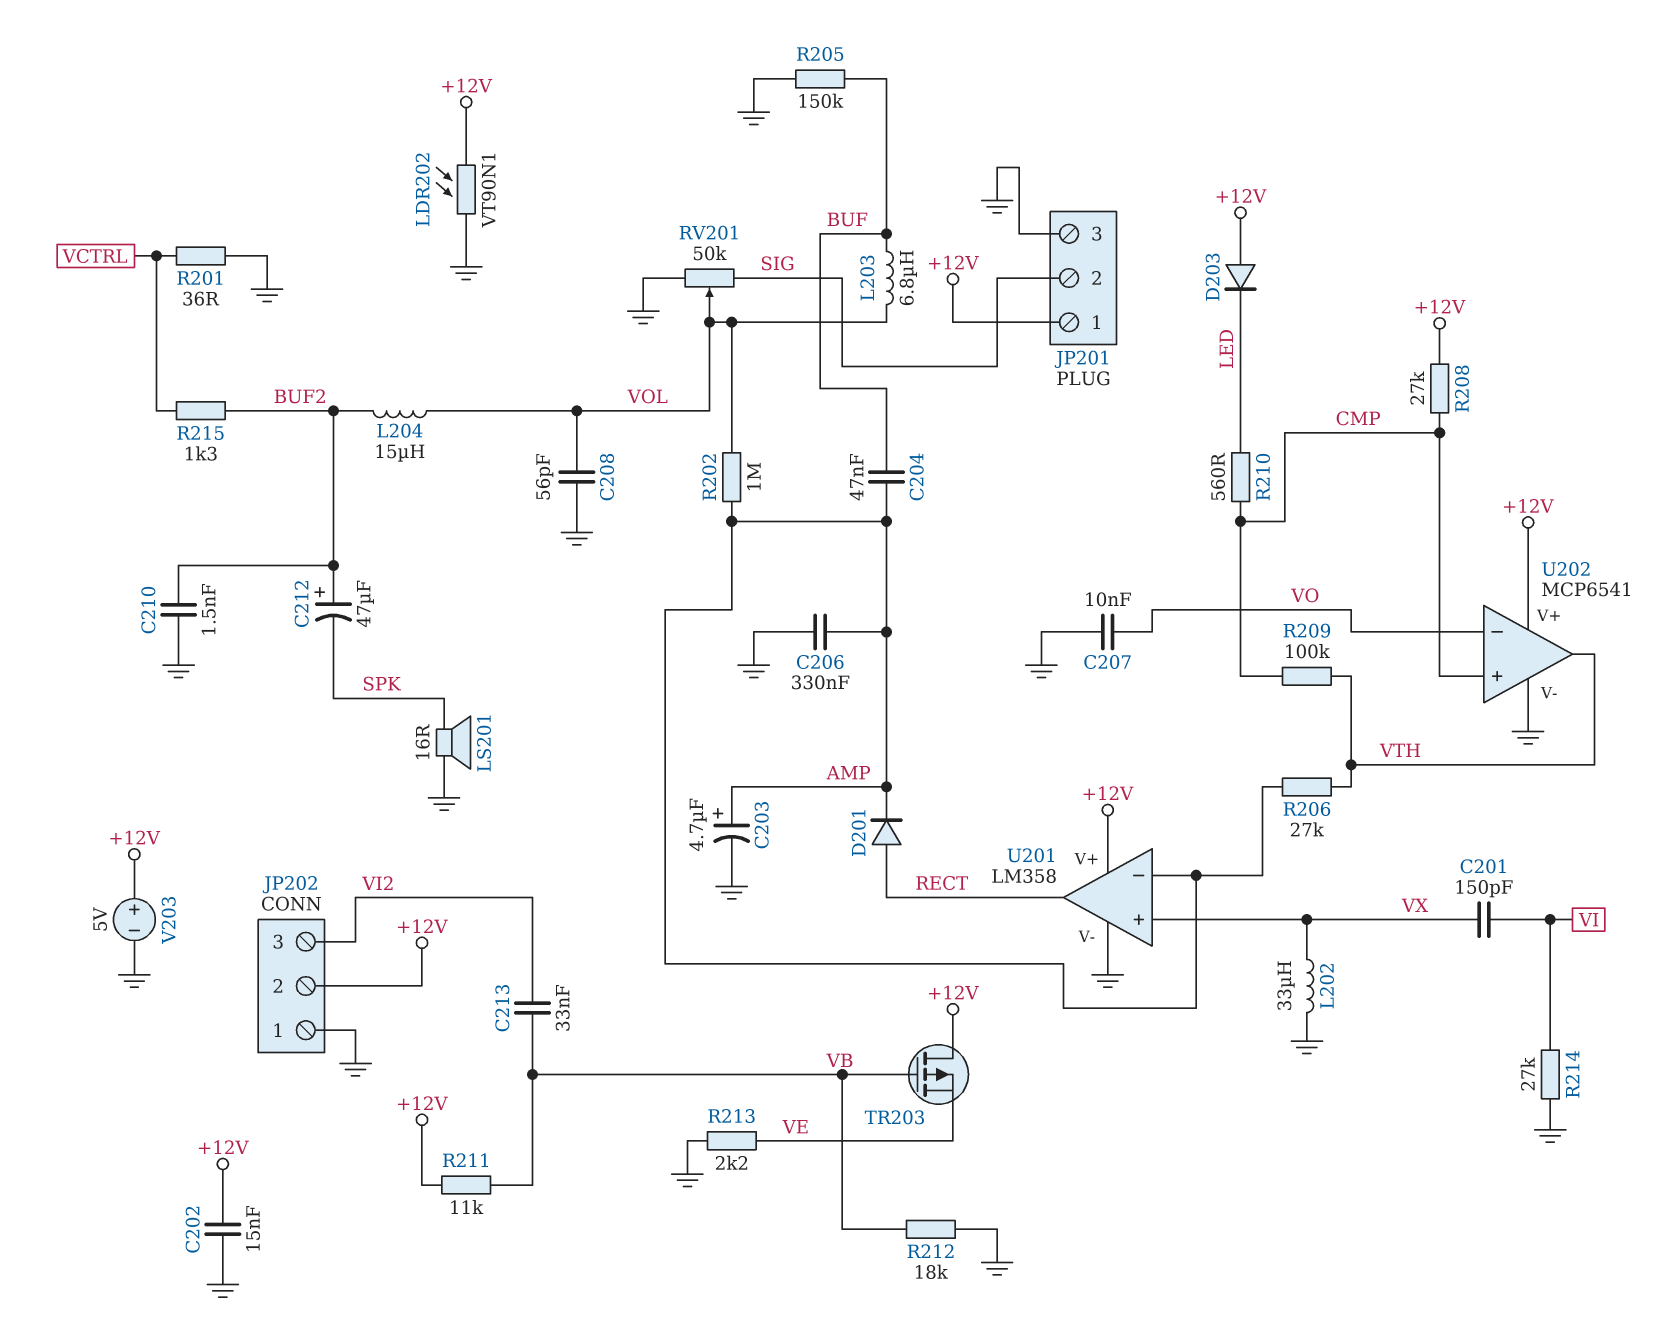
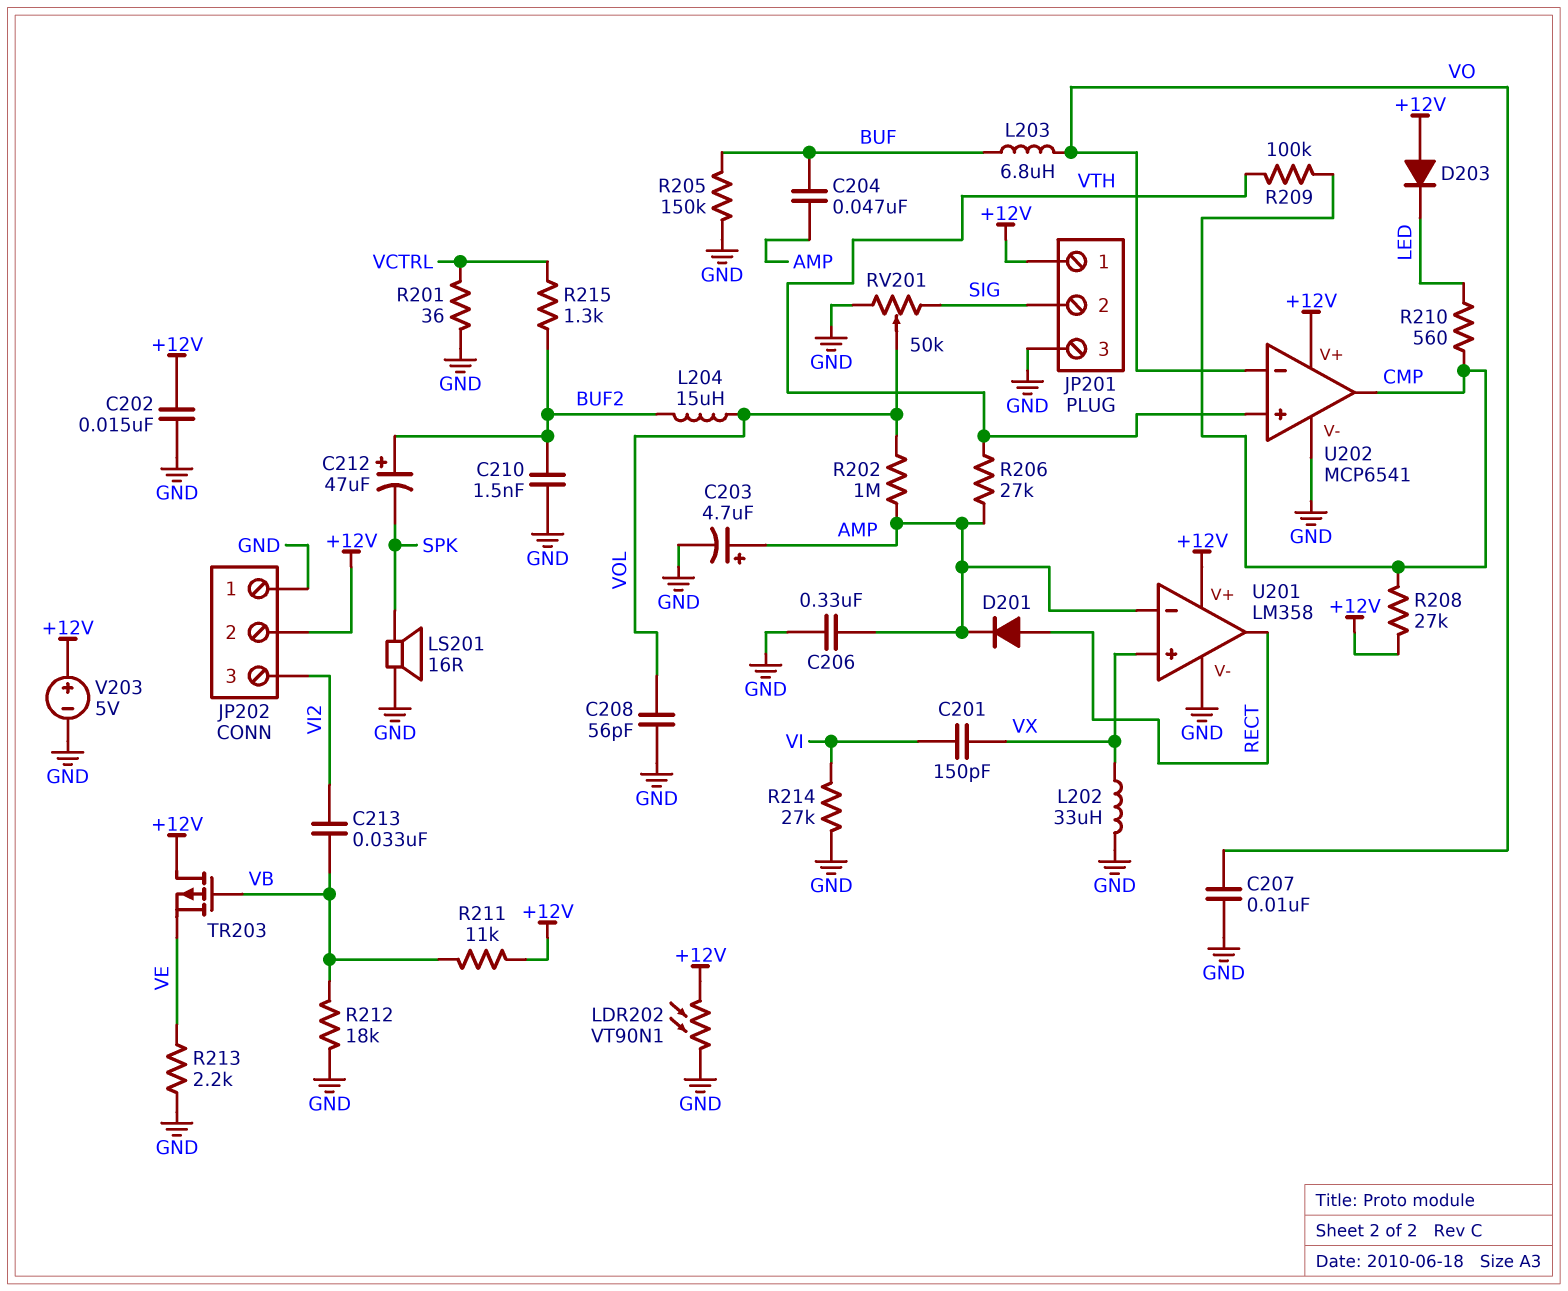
L203: 6.8uH (BUF, VOL) -> 6.8uH (BUF, VO)
U202 pin in+: CMP -> VTH
U202 pin out: VTH -> CMP

